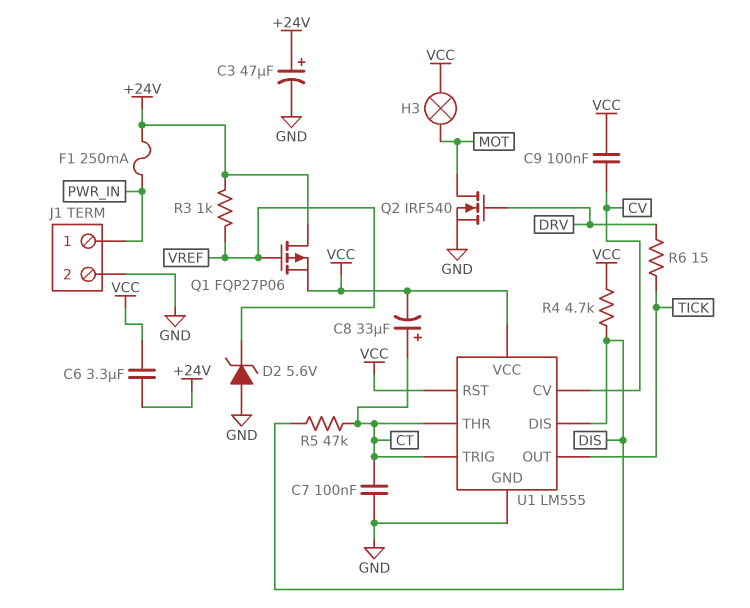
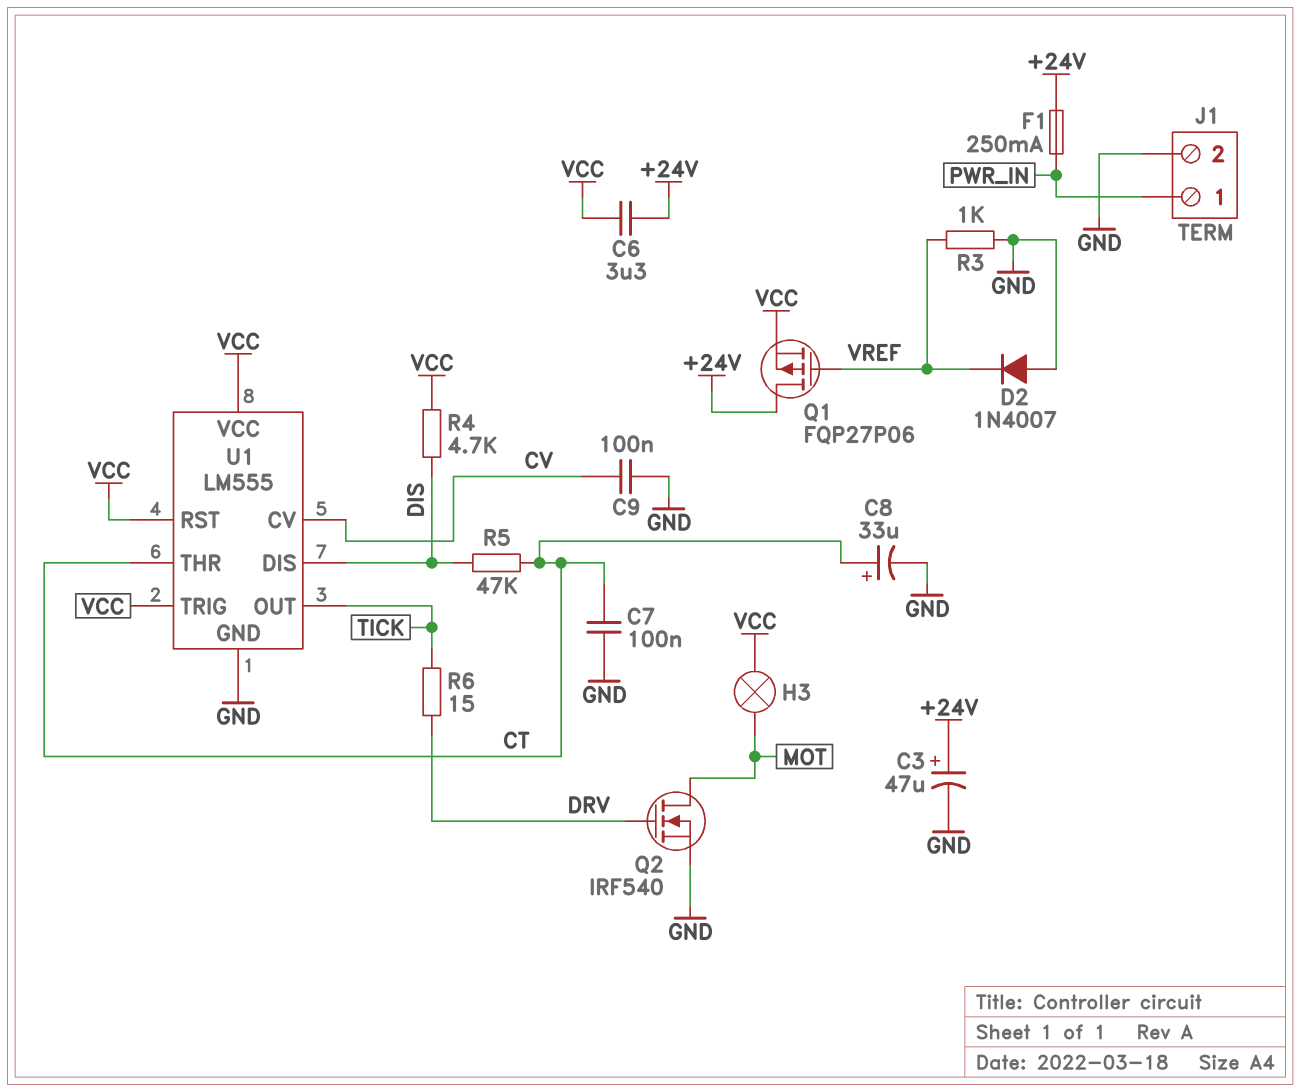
C8: 33uF (plus CT, minus VCC) -> 33uF (plus CT, minus GND)
C9: 100nF (CV, VCC) -> 100nF (CV, GND)
D2: zener 5.6V (A GND, K VREF) -> diode 1N4007 (A GND, K VREF)
R3: 1k (+24V, VREF) -> 1k (GND, VREF)
U1 pin TRIG: CT -> VCC

